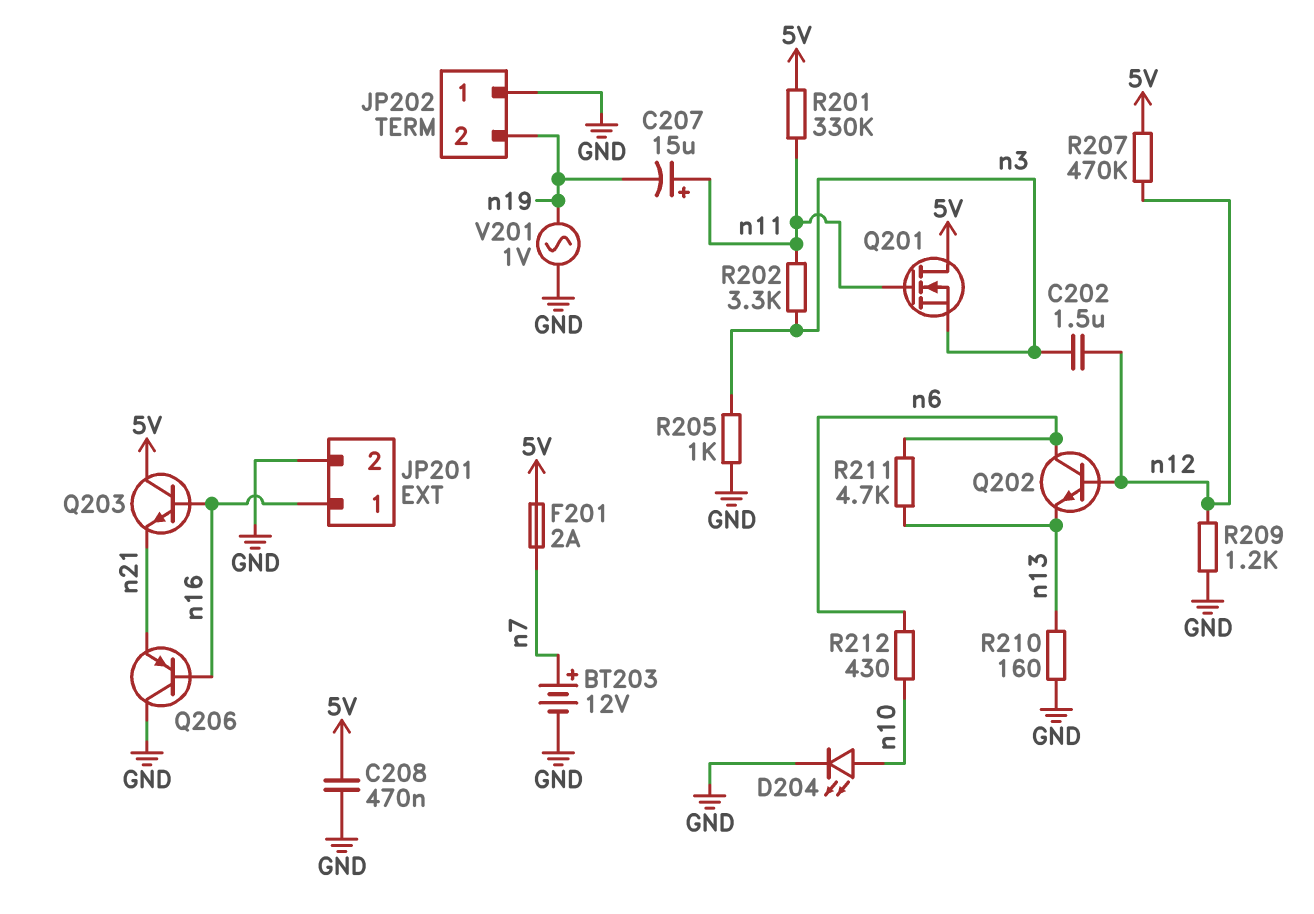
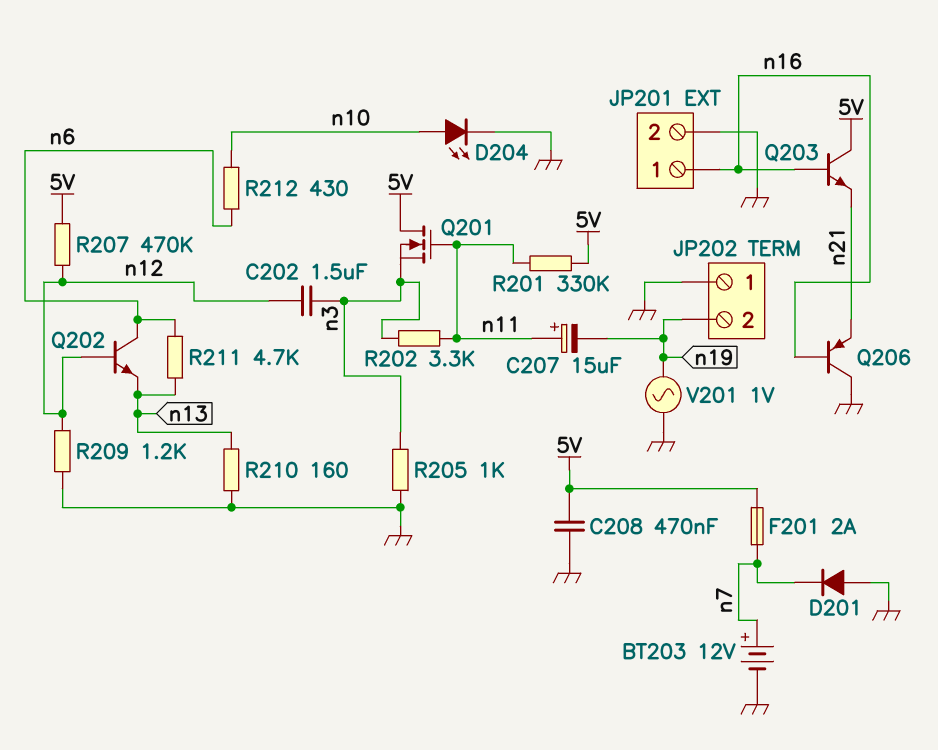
D201: none -> diode (A GND, K n7)

